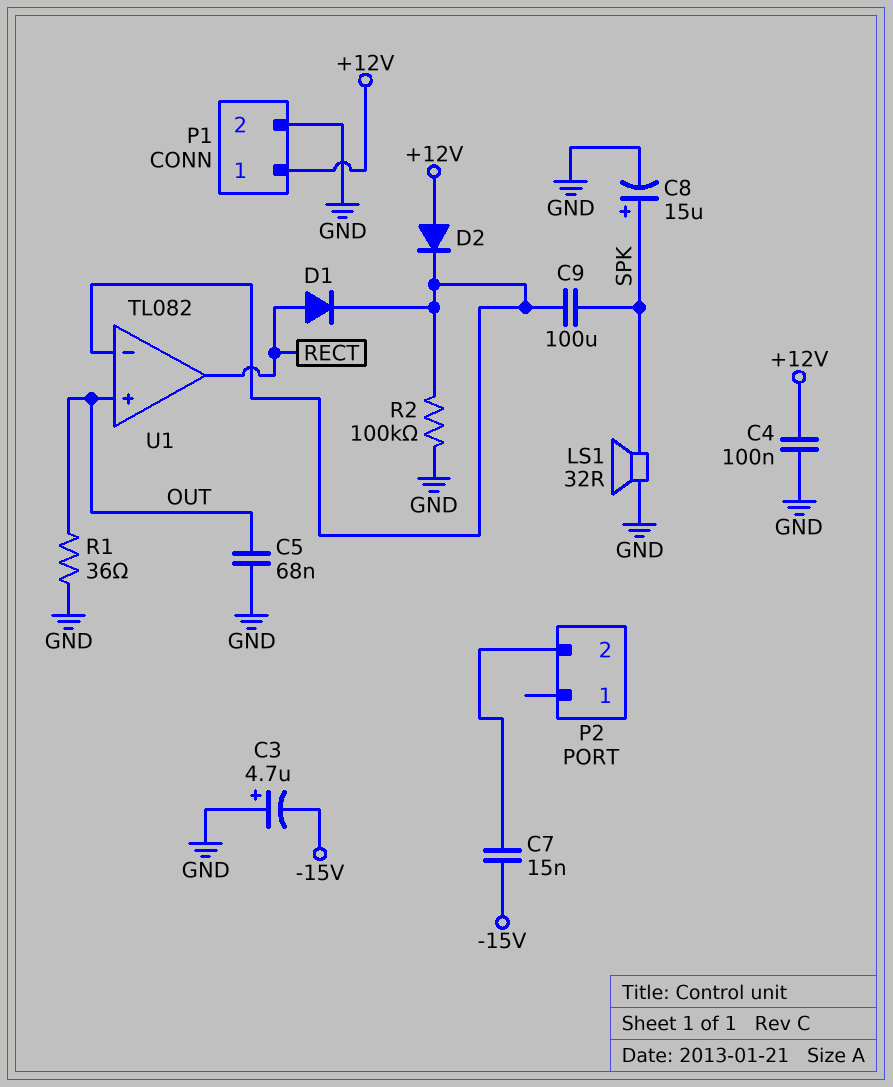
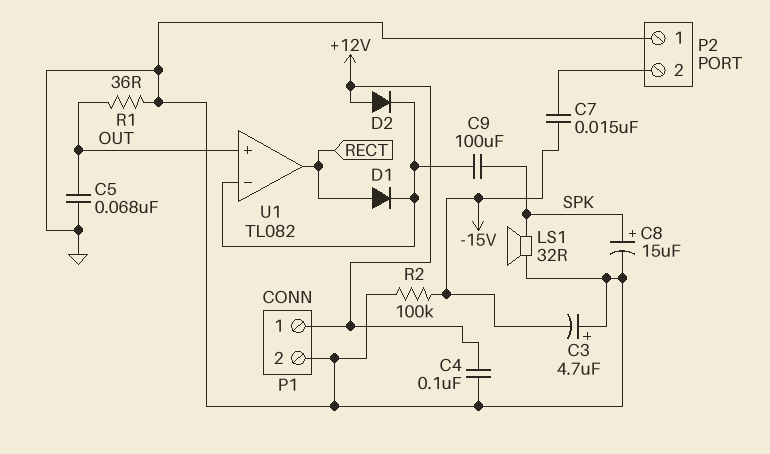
P2 pin 1: none -> GND
R2: 100k (GND, U1/in-) -> 100k (-15V, GND)

